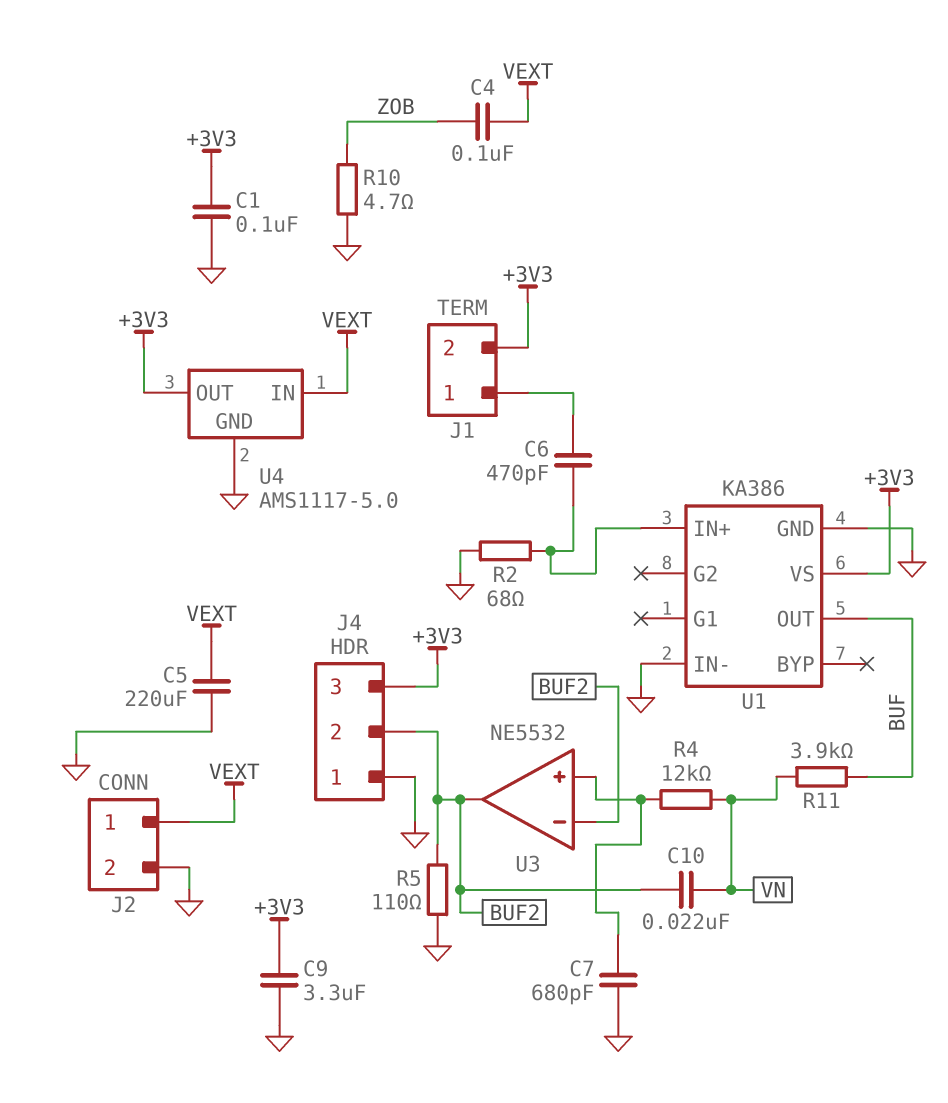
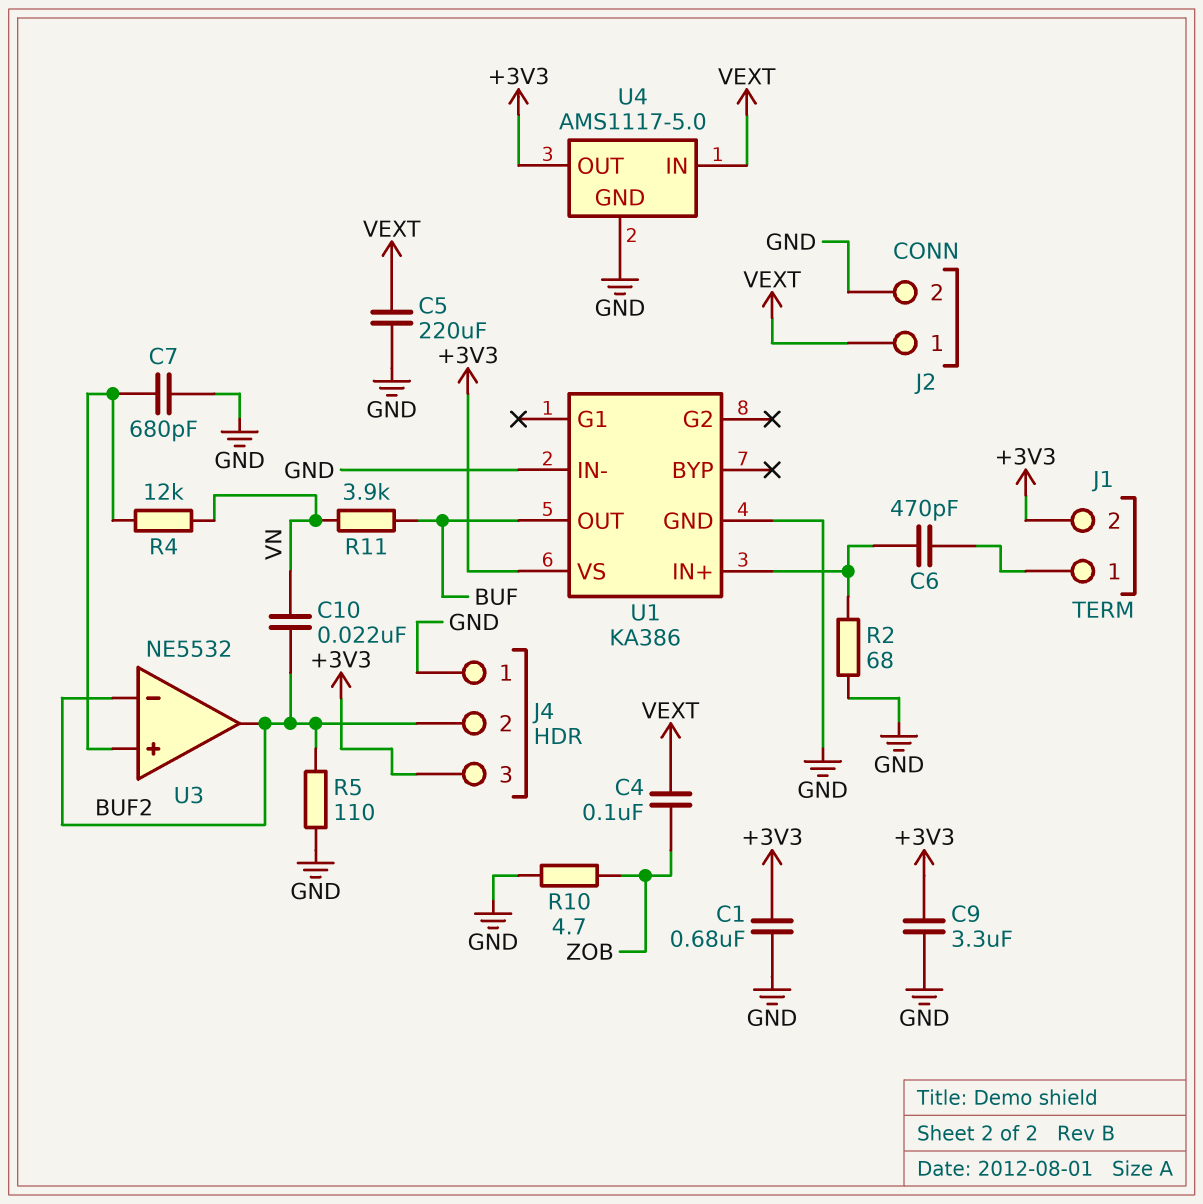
C1: 100nF (+3V3, GND) -> 680nF (+3V3, GND)

